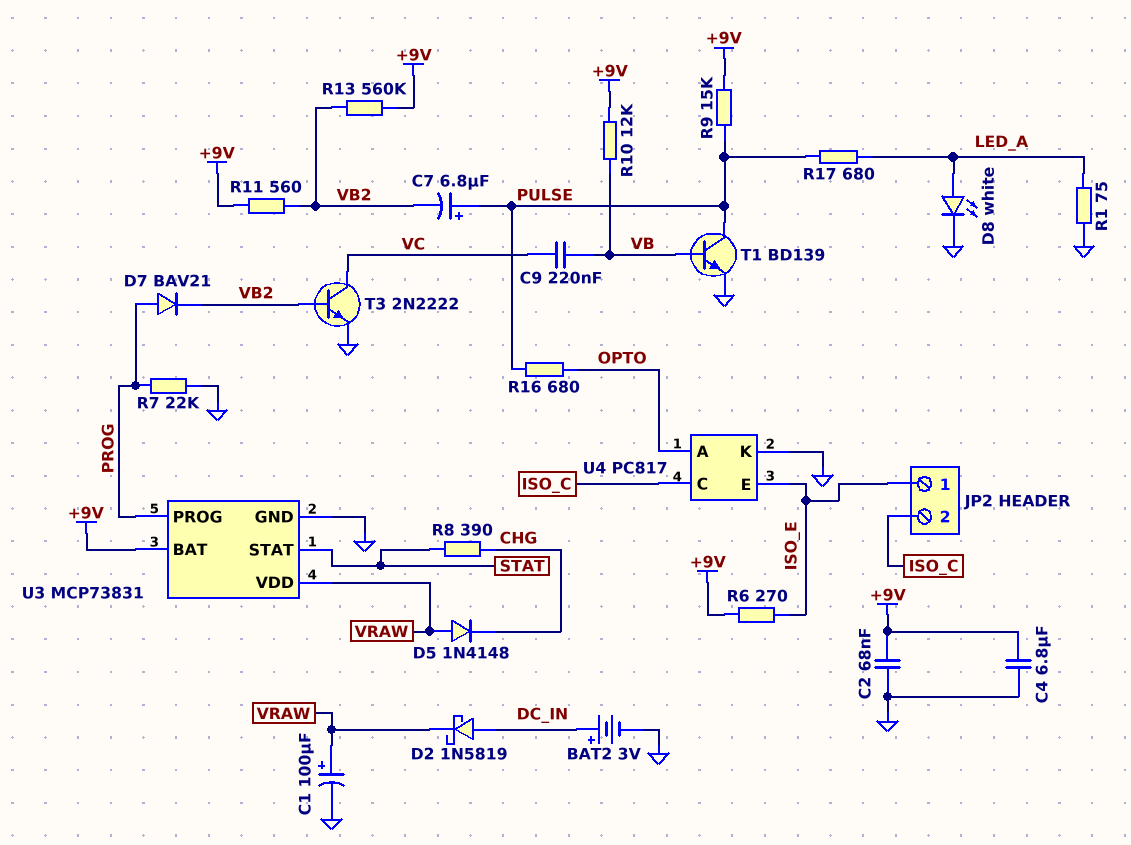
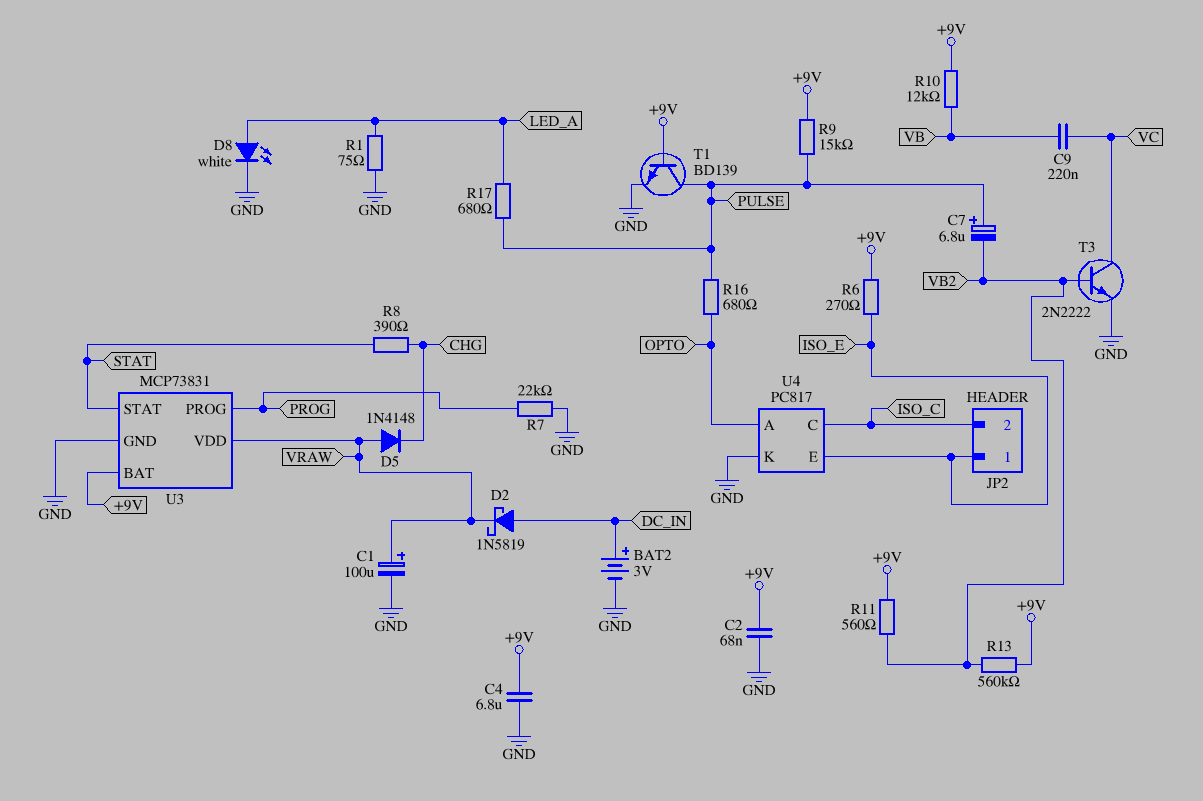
D7: diode BAV21 (A PROG, K VB2) -> none
T1: NPN BD139 (B VB, C PULSE, E GND) -> NPN BD139 (B +9V, C PULSE, E GND)

